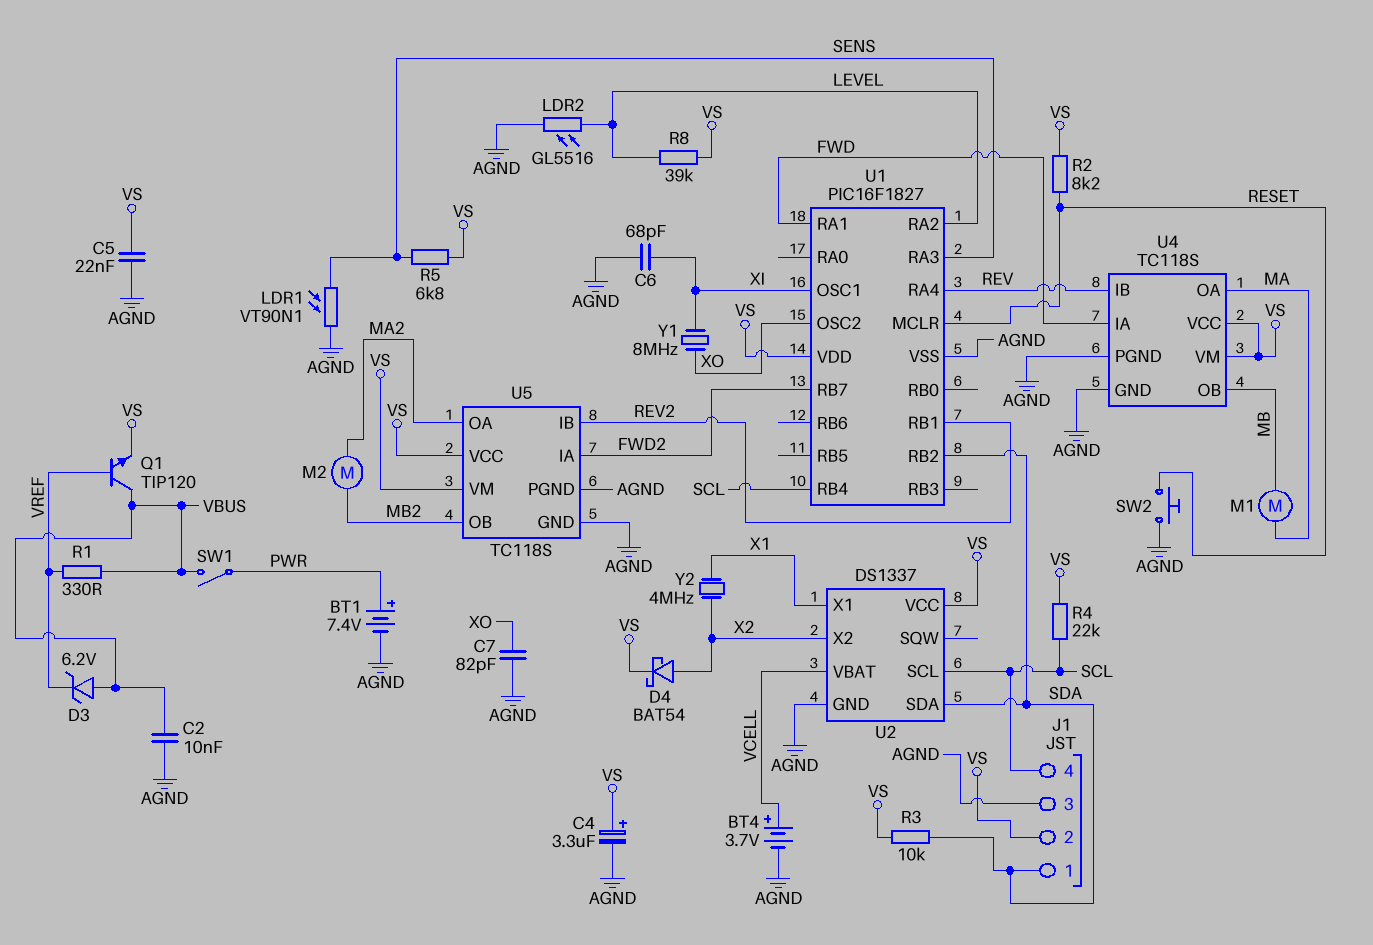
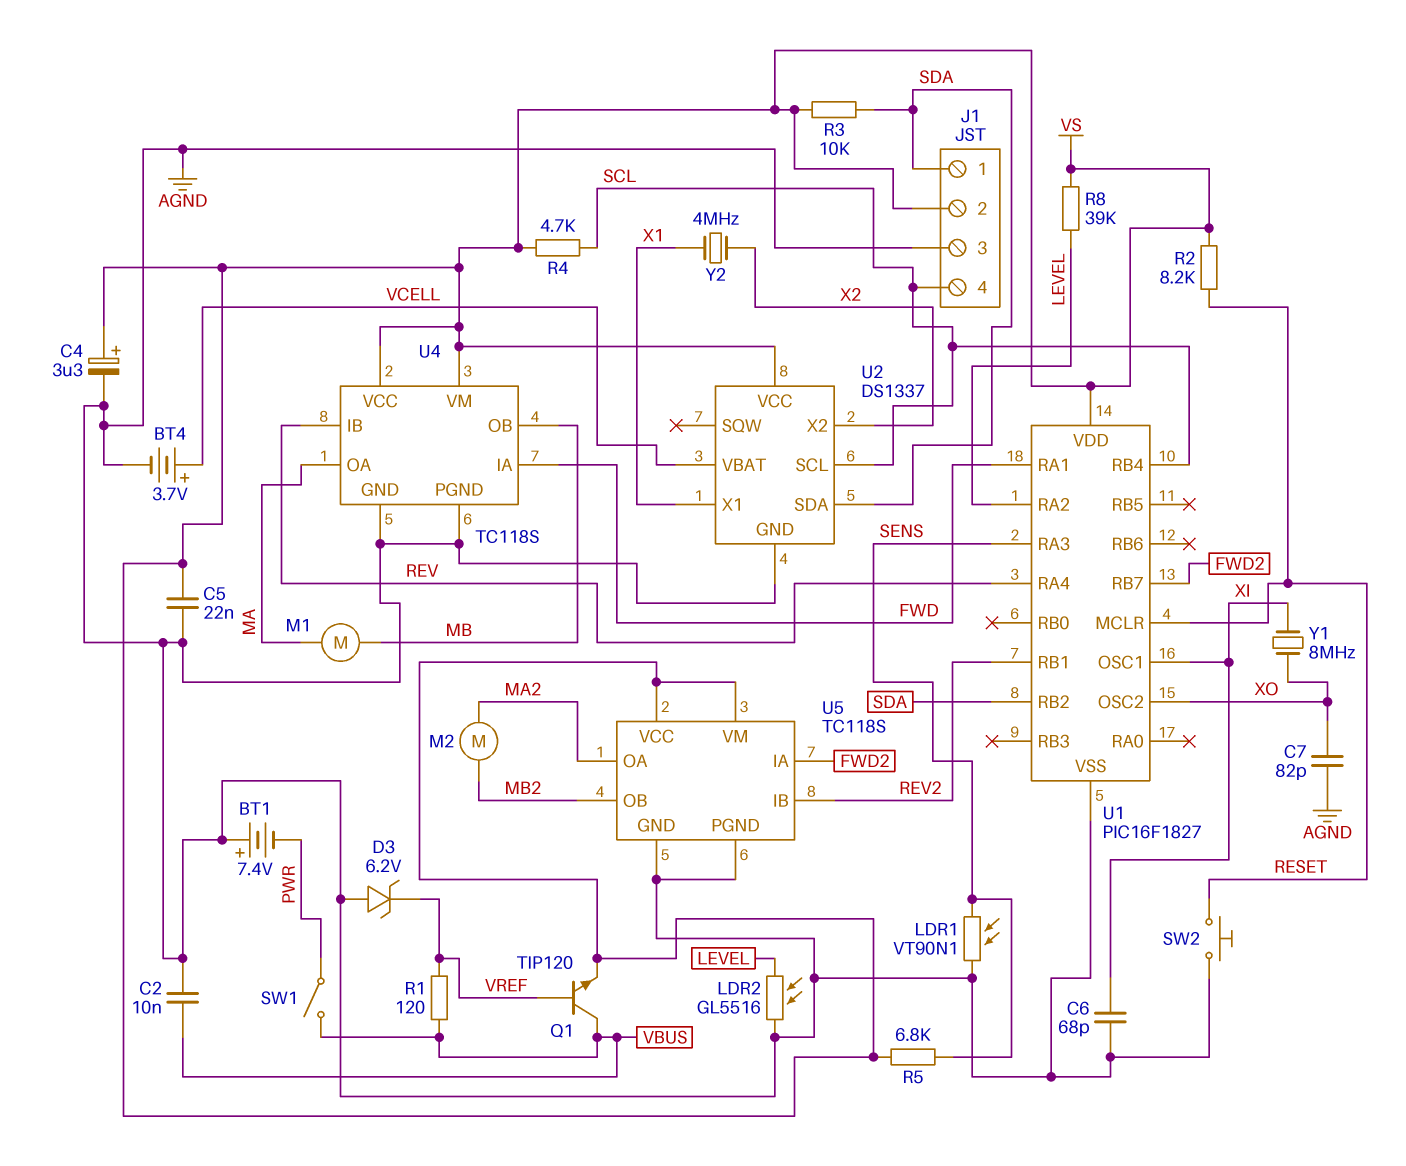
BT1: 7.4V (plus PWR, minus AGND) -> 7.4V (plus AGND, minus PWR)
D3: zener 6.2V (A VBUS, K VREF) -> zener 6.2V (A AGND, K VREF)
D4: schottky BAT54 (A X2, K VS) -> none
R1: 330 (VBUS, VREF) -> 120 (VBUS, VREF)
R4: 22k (SCL, VS) -> 4.7k (SCL, VS)

